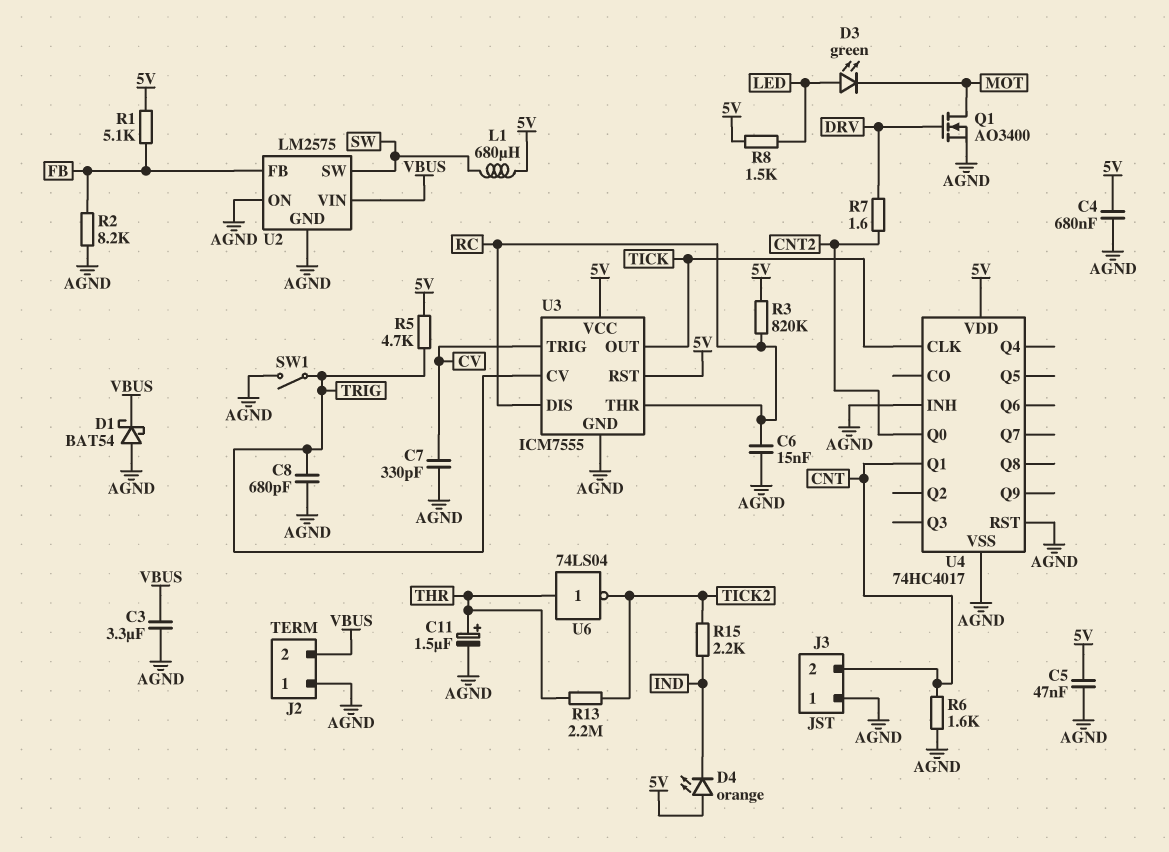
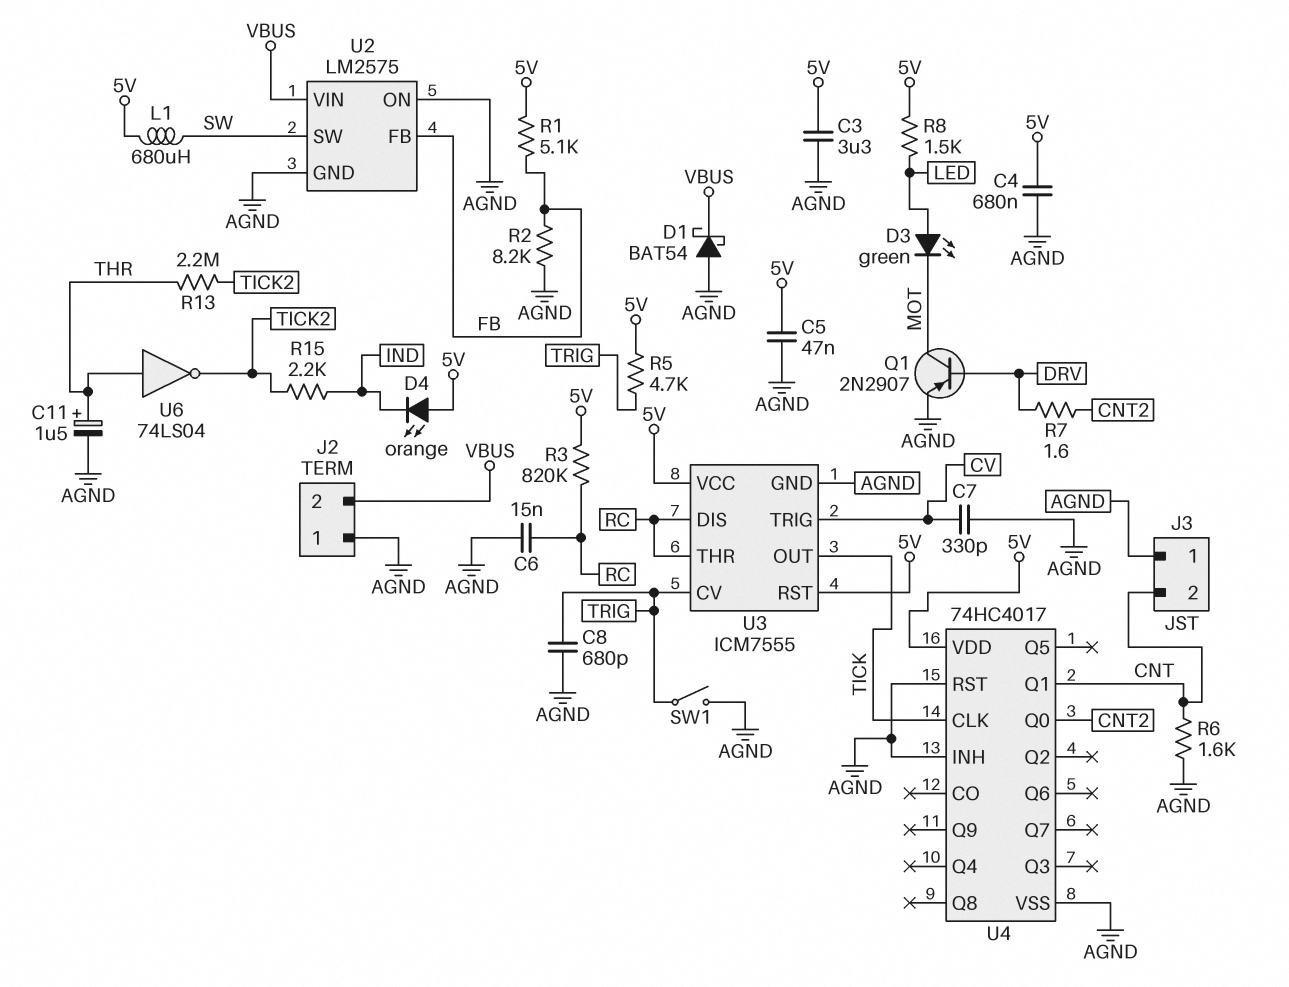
C3: 3.3uF (AGND, VBUS) -> 3.3uF (5V, AGND)
Q1: NMOS AO3400 (G DRV, D MOT, S AGND) -> PNP 2N2907 (B DRV, C MOT, E AGND)

